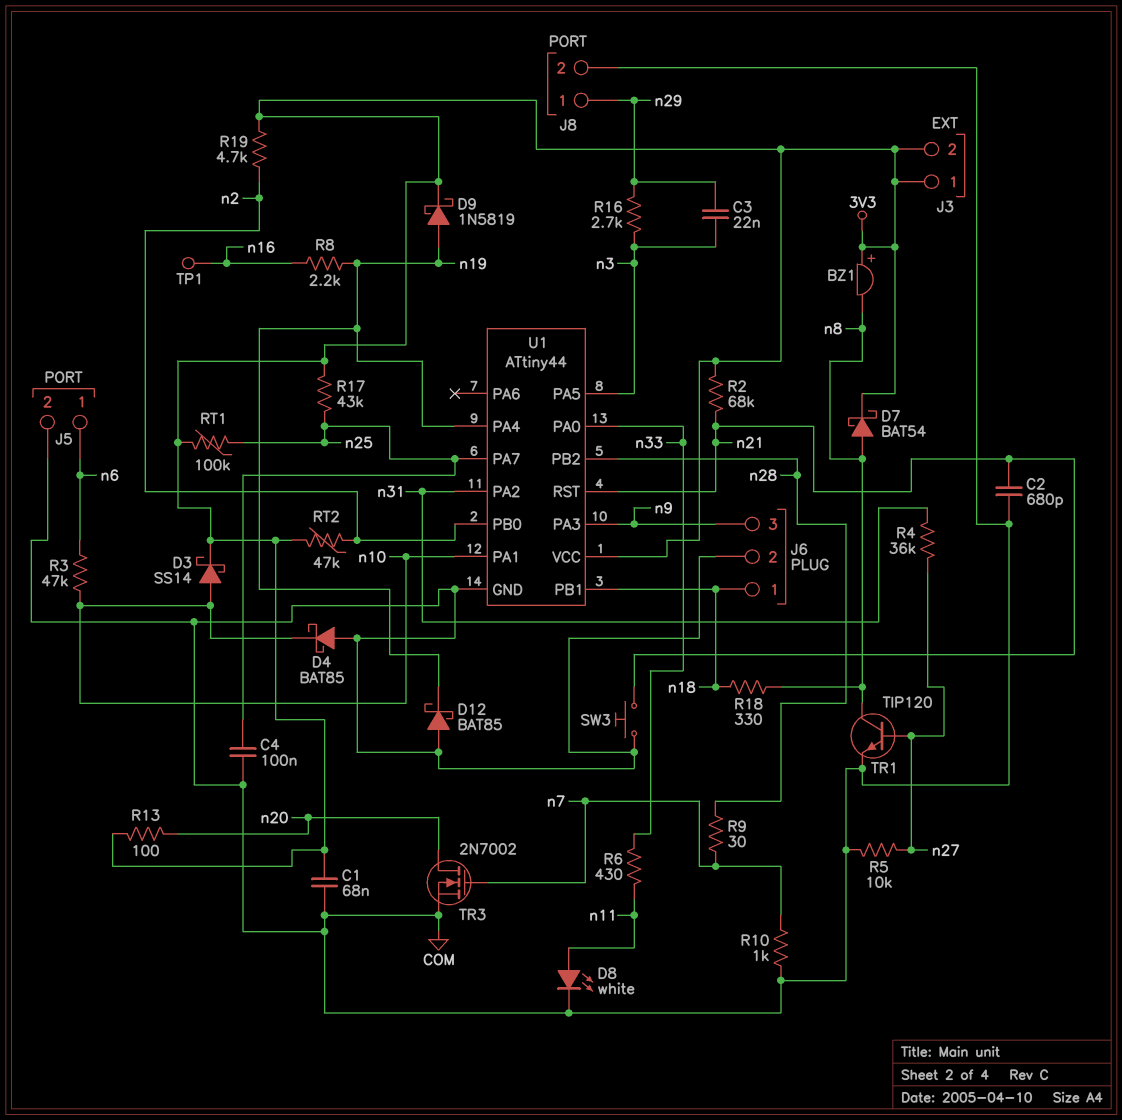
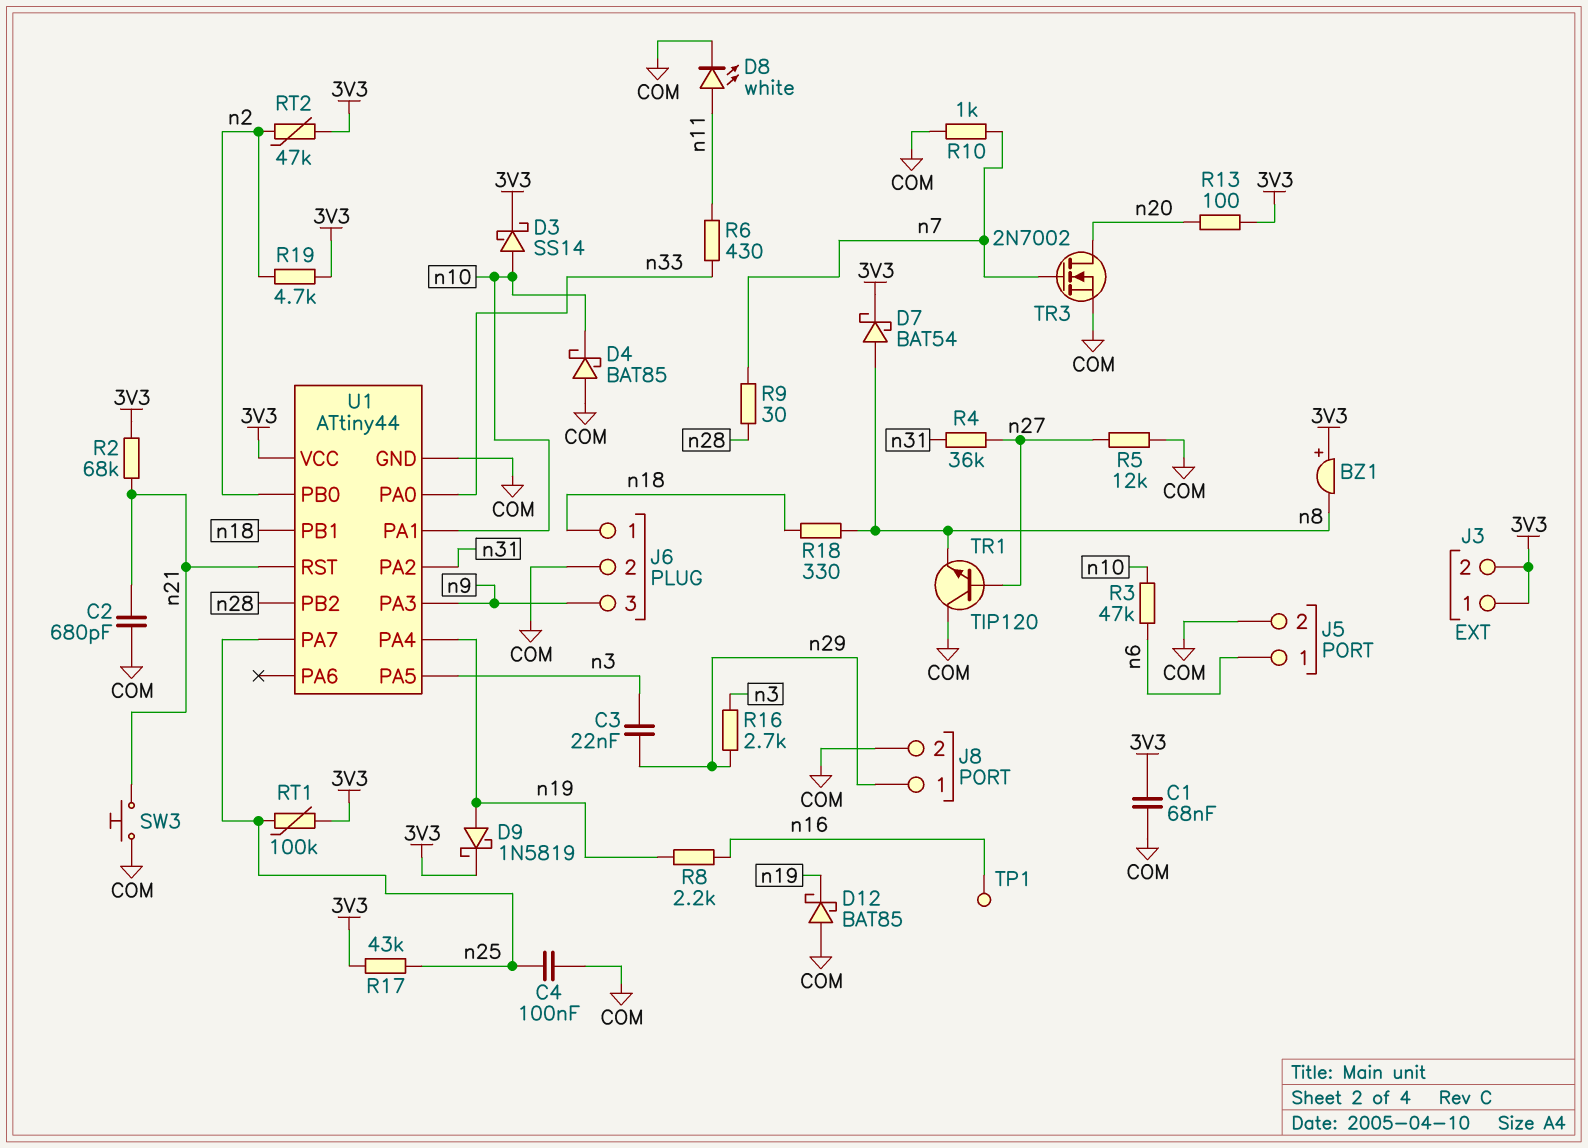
R5: 10k (COM, n27) -> 12k (COM, n27)
TR1: NPN TIP120 (B n27, C n8, E COM) -> NPN TIP120 (B n27, C COM, E n8)

